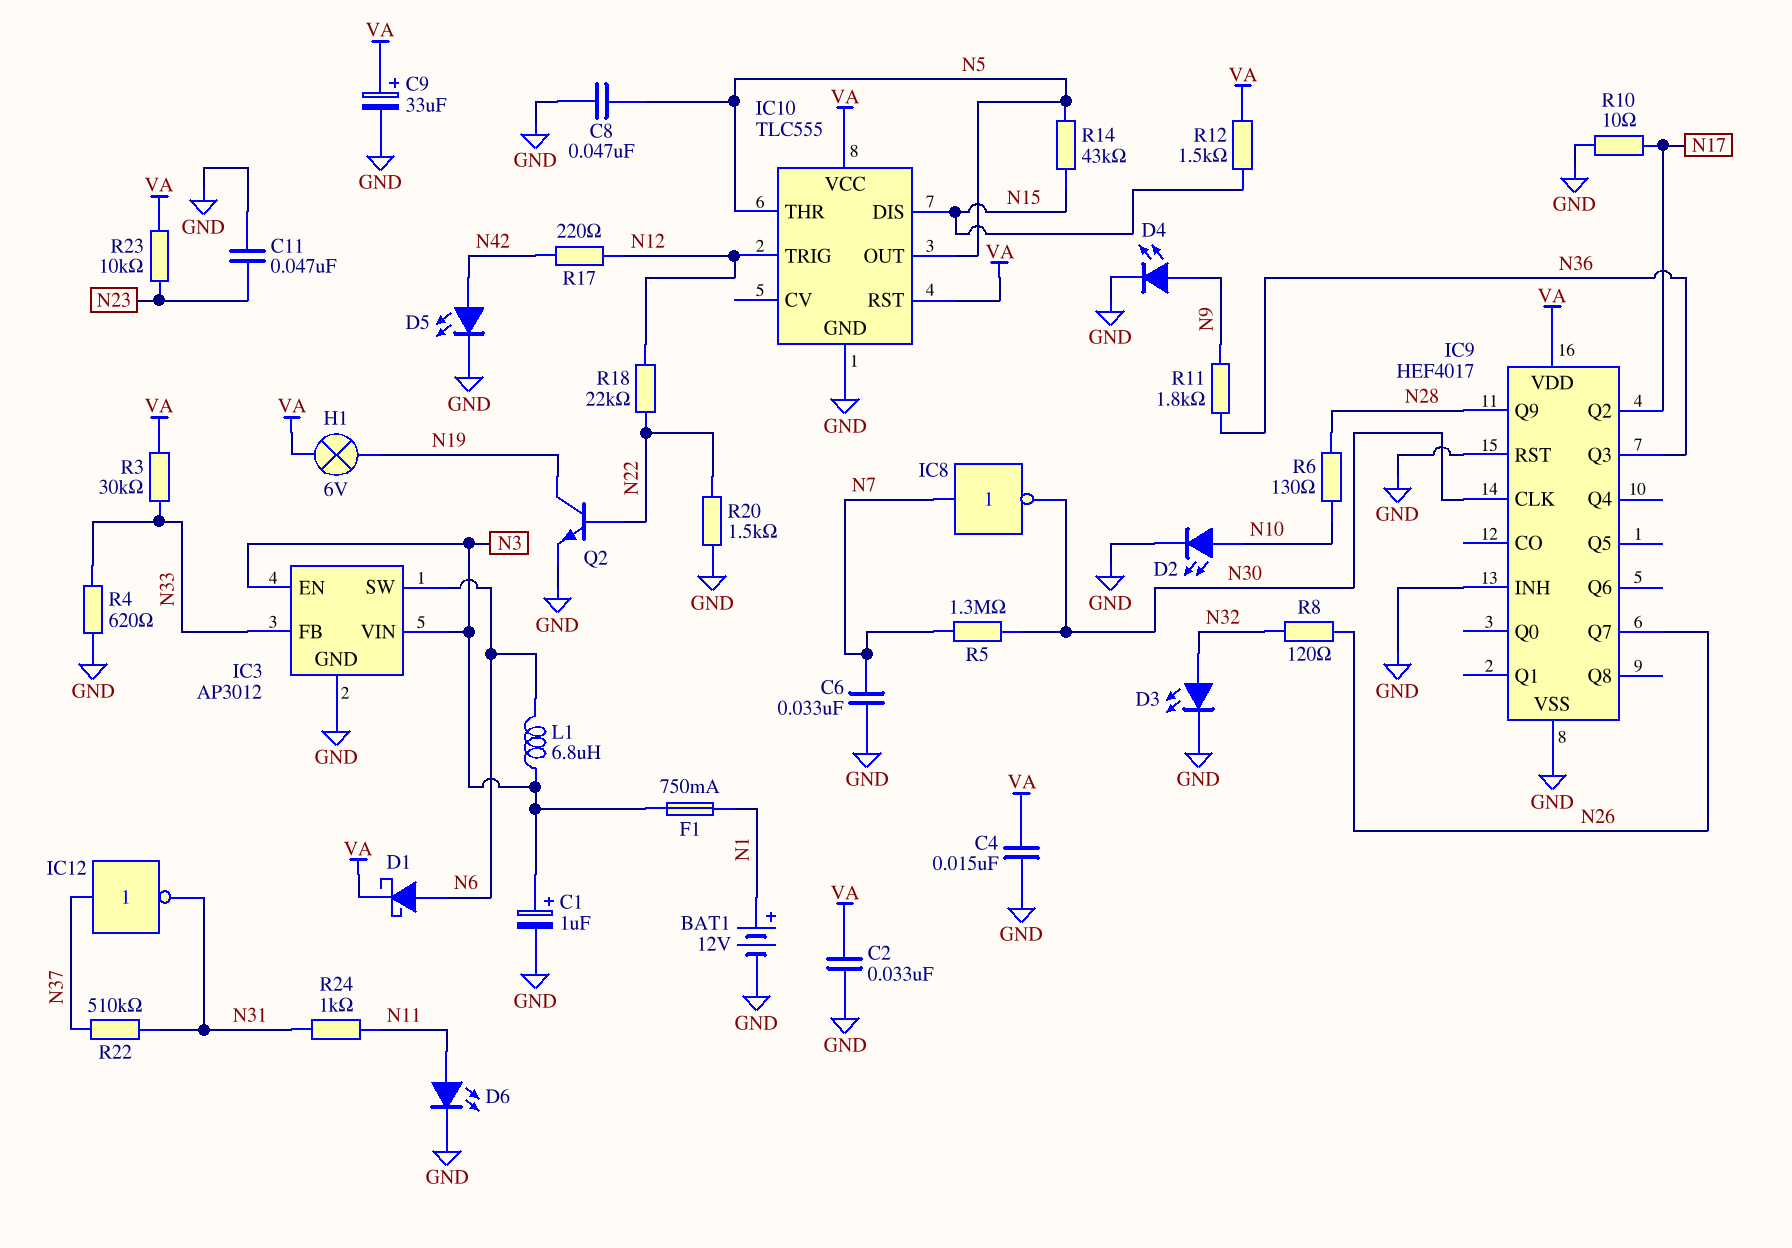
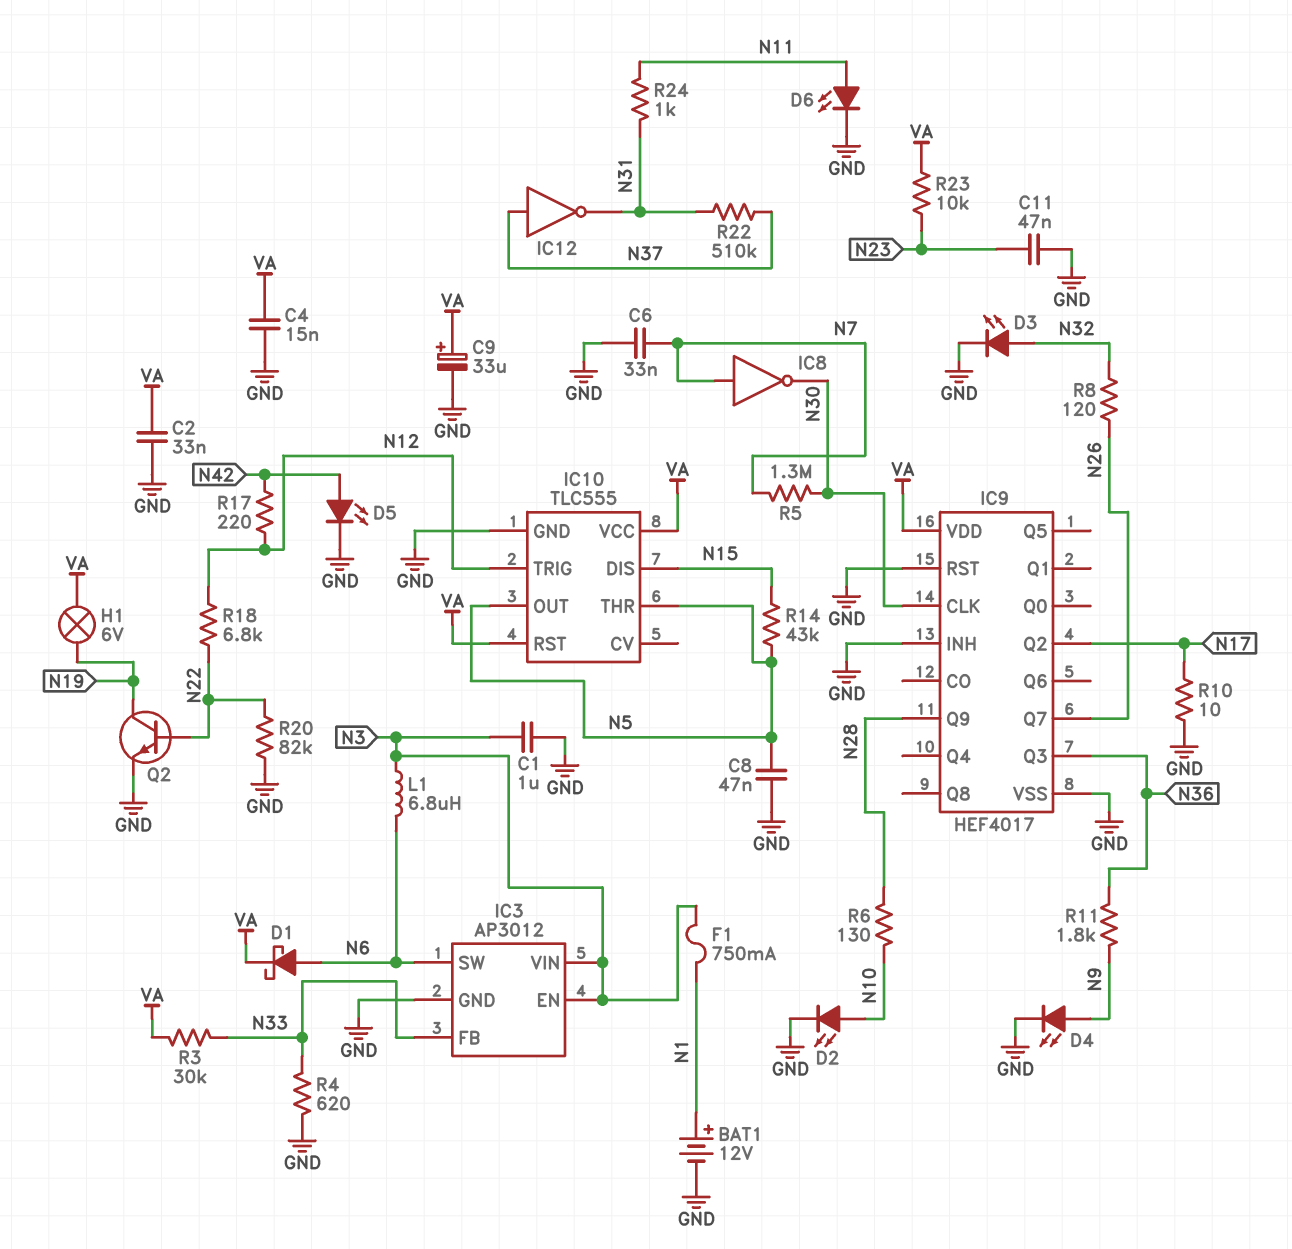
C1: 1uF (plus N3, minus GND) -> 1uF (GND, N3)
R12: 1.5k (N15, VA) -> none
R18: 22k (N12, N22) -> 6.8k (N12, N22)
R20: 1.5k (GND, N22) -> 82k (GND, N22)

